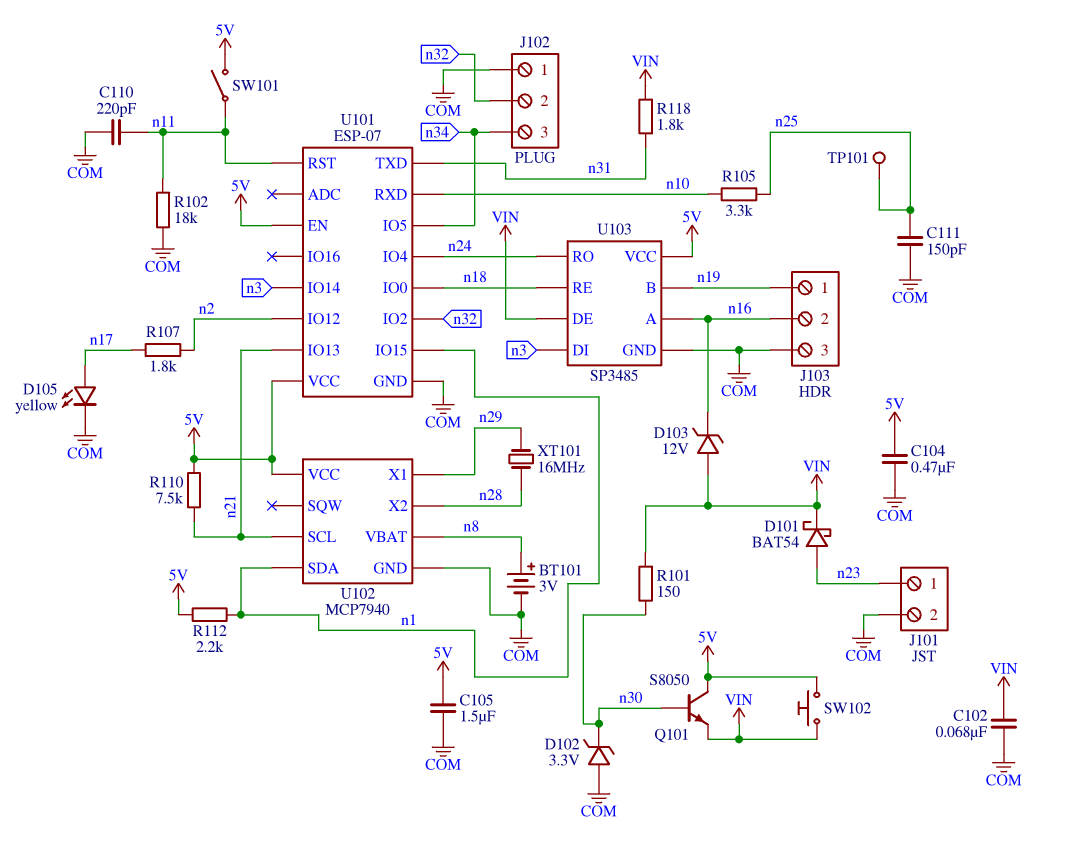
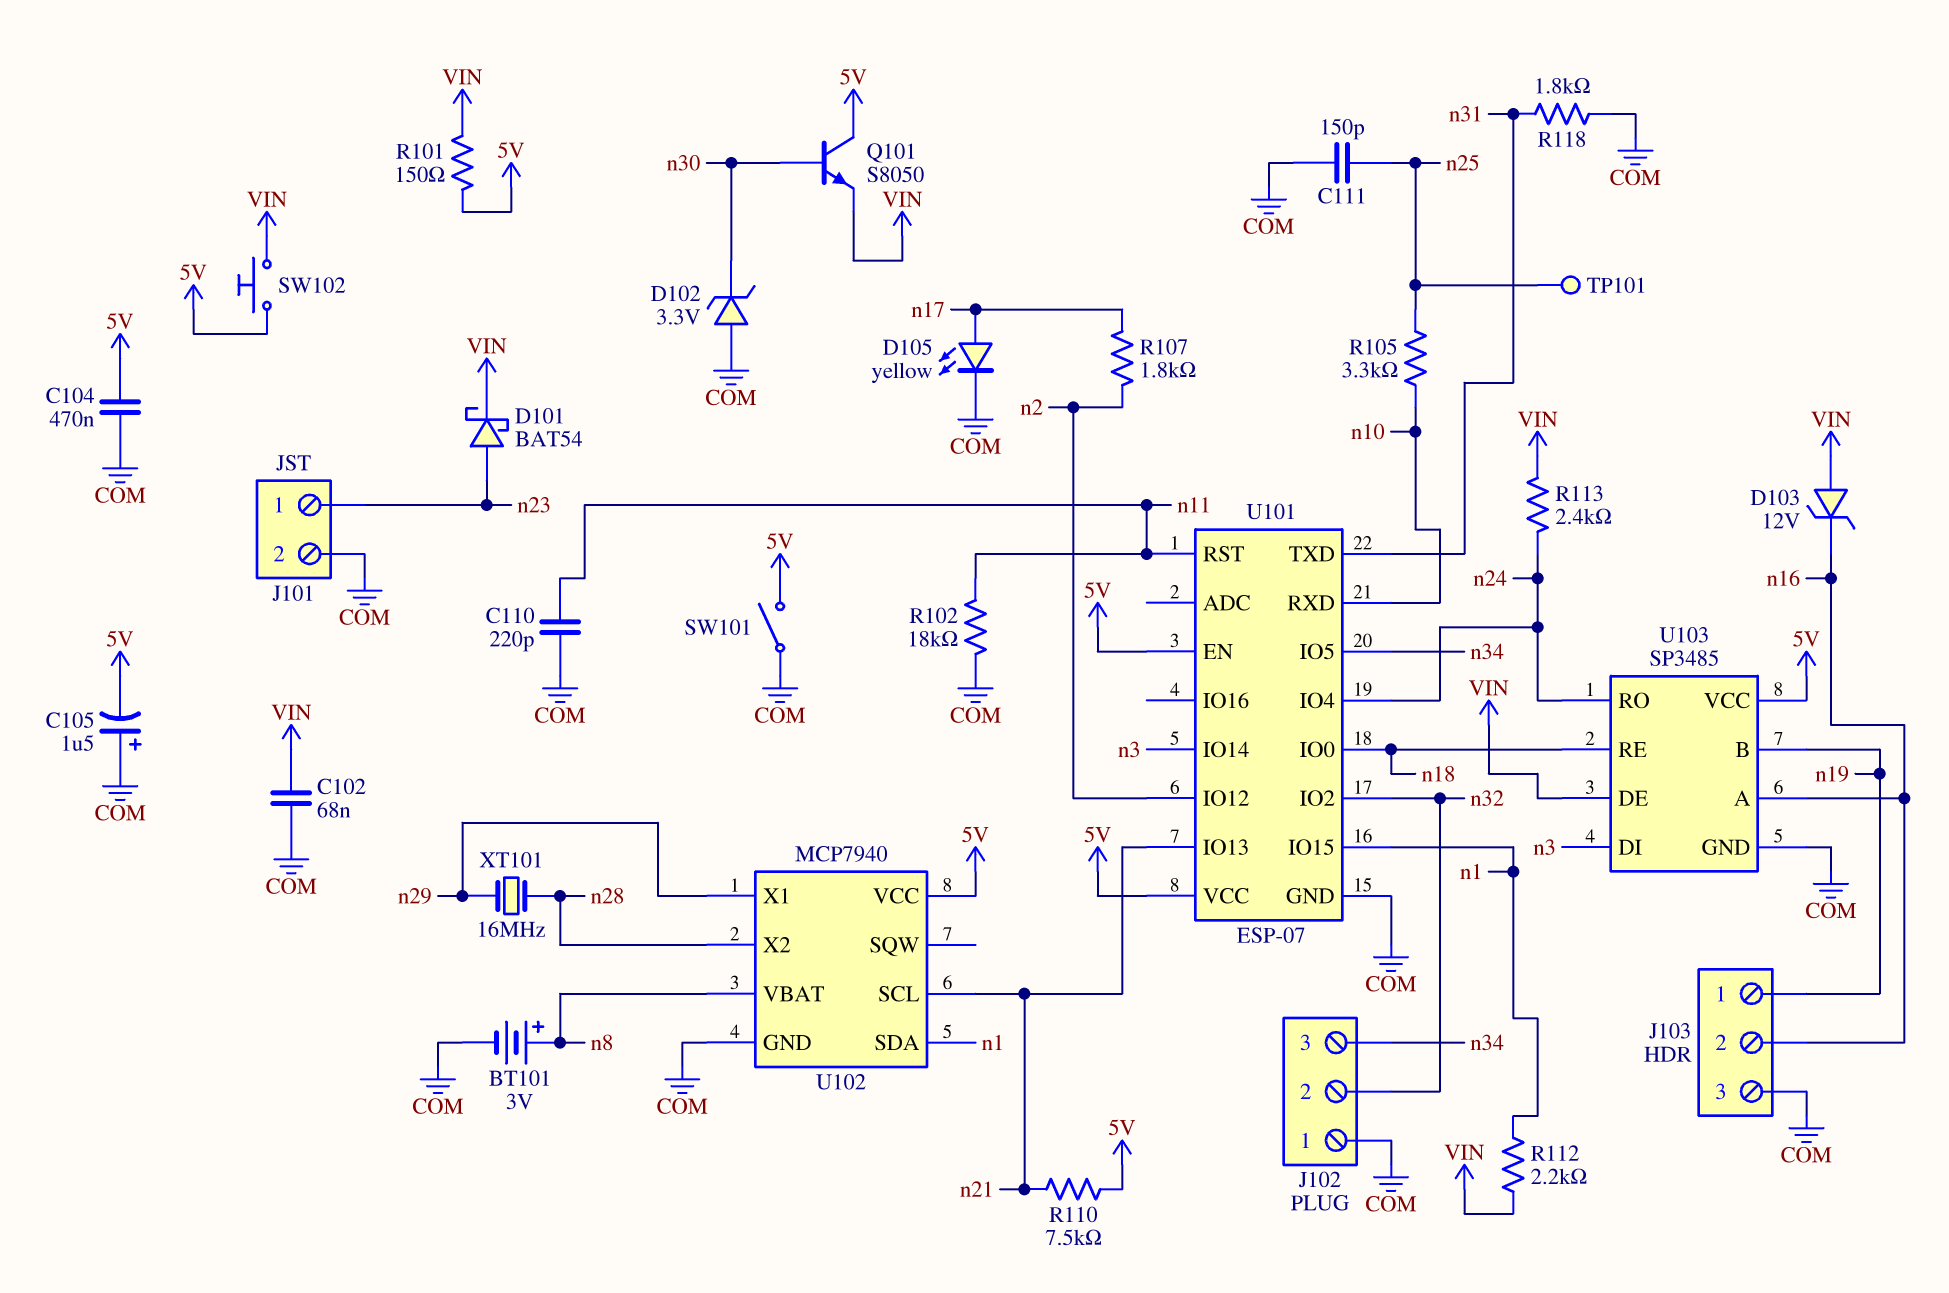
C105: 1.5uF (5V, COM) -> 1.5uF (plus COM, minus 5V)
R101: 150 (VIN, n30) -> 150 (5V, VIN)
R112: 2.2k (5V, n1) -> 2.2k (VIN, n1)
R113: none -> 2.4k (VIN, n24)
R118: 1.8k (VIN, n31) -> 1.8k (COM, n31)
SW101: switch (5V, n11) -> switch (5V, COM)

